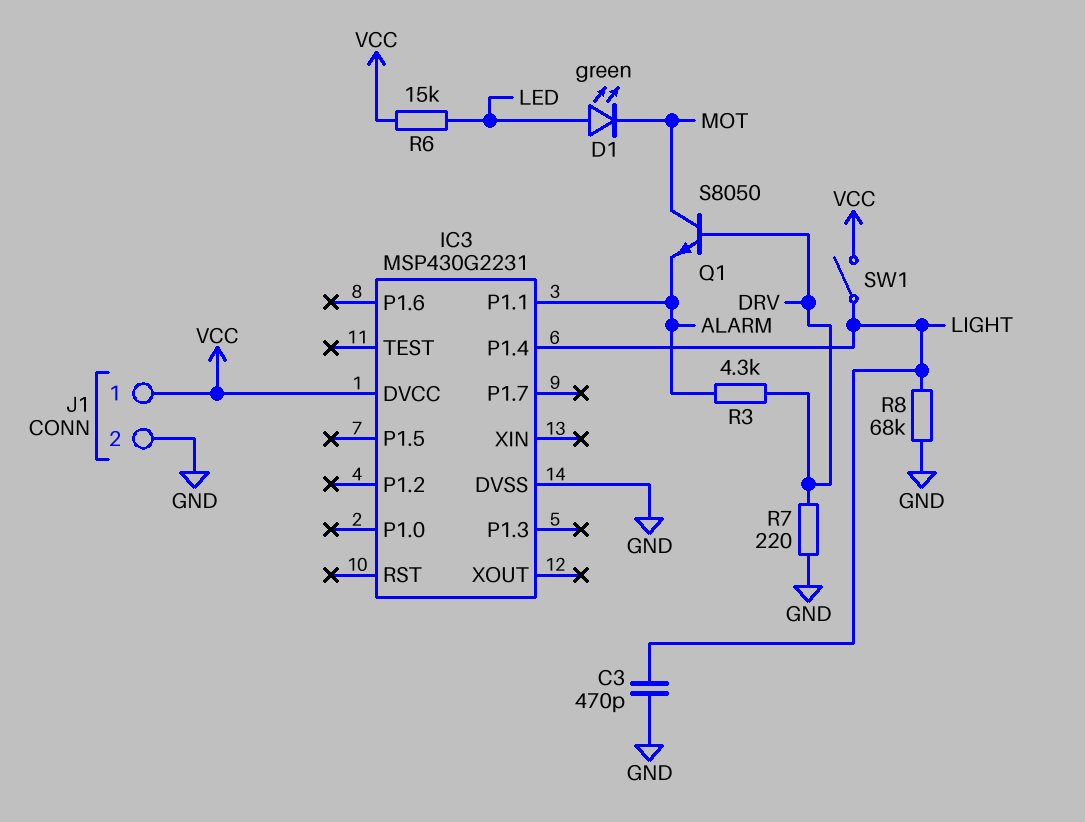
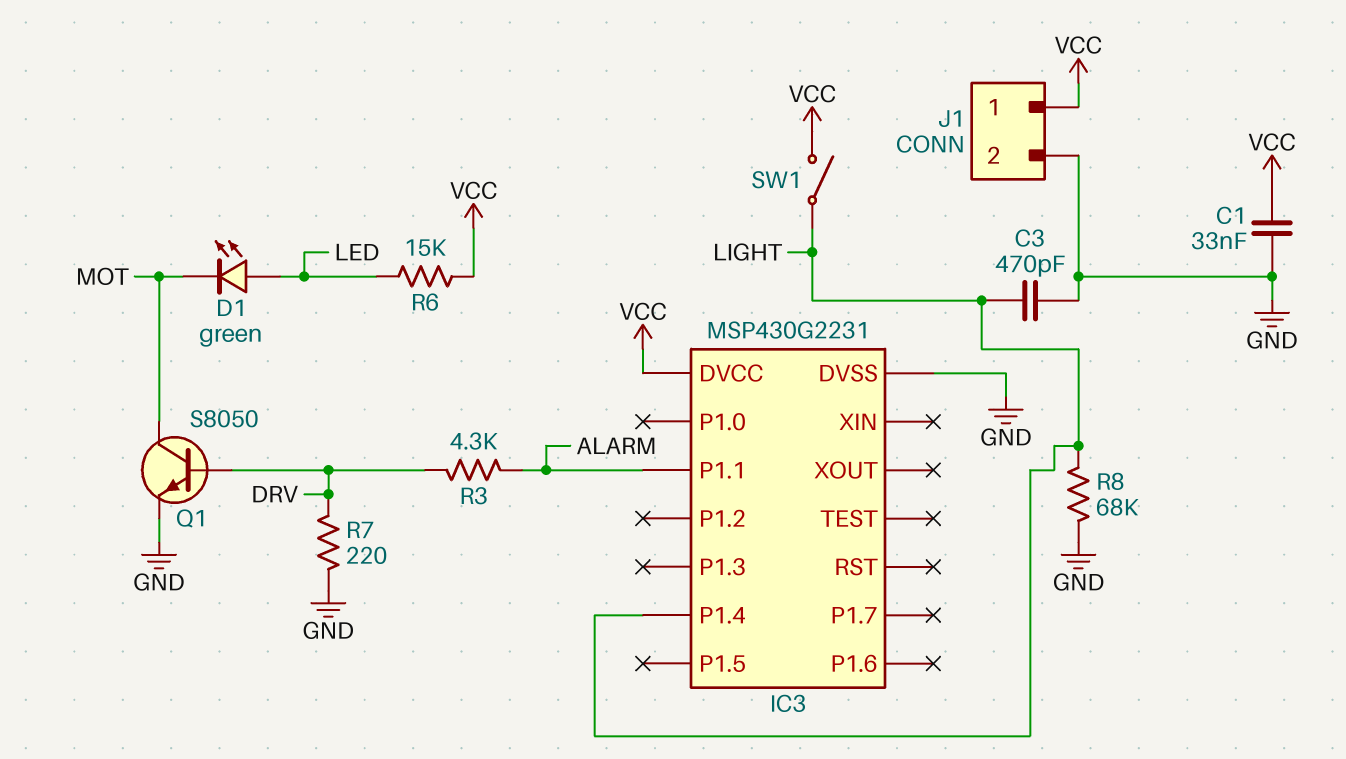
C1: none -> 33nF (GND, VCC)
Q1: NPN S8050 (B DRV, C MOT, E ALARM) -> NPN S8050 (B DRV, C MOT, E GND)

